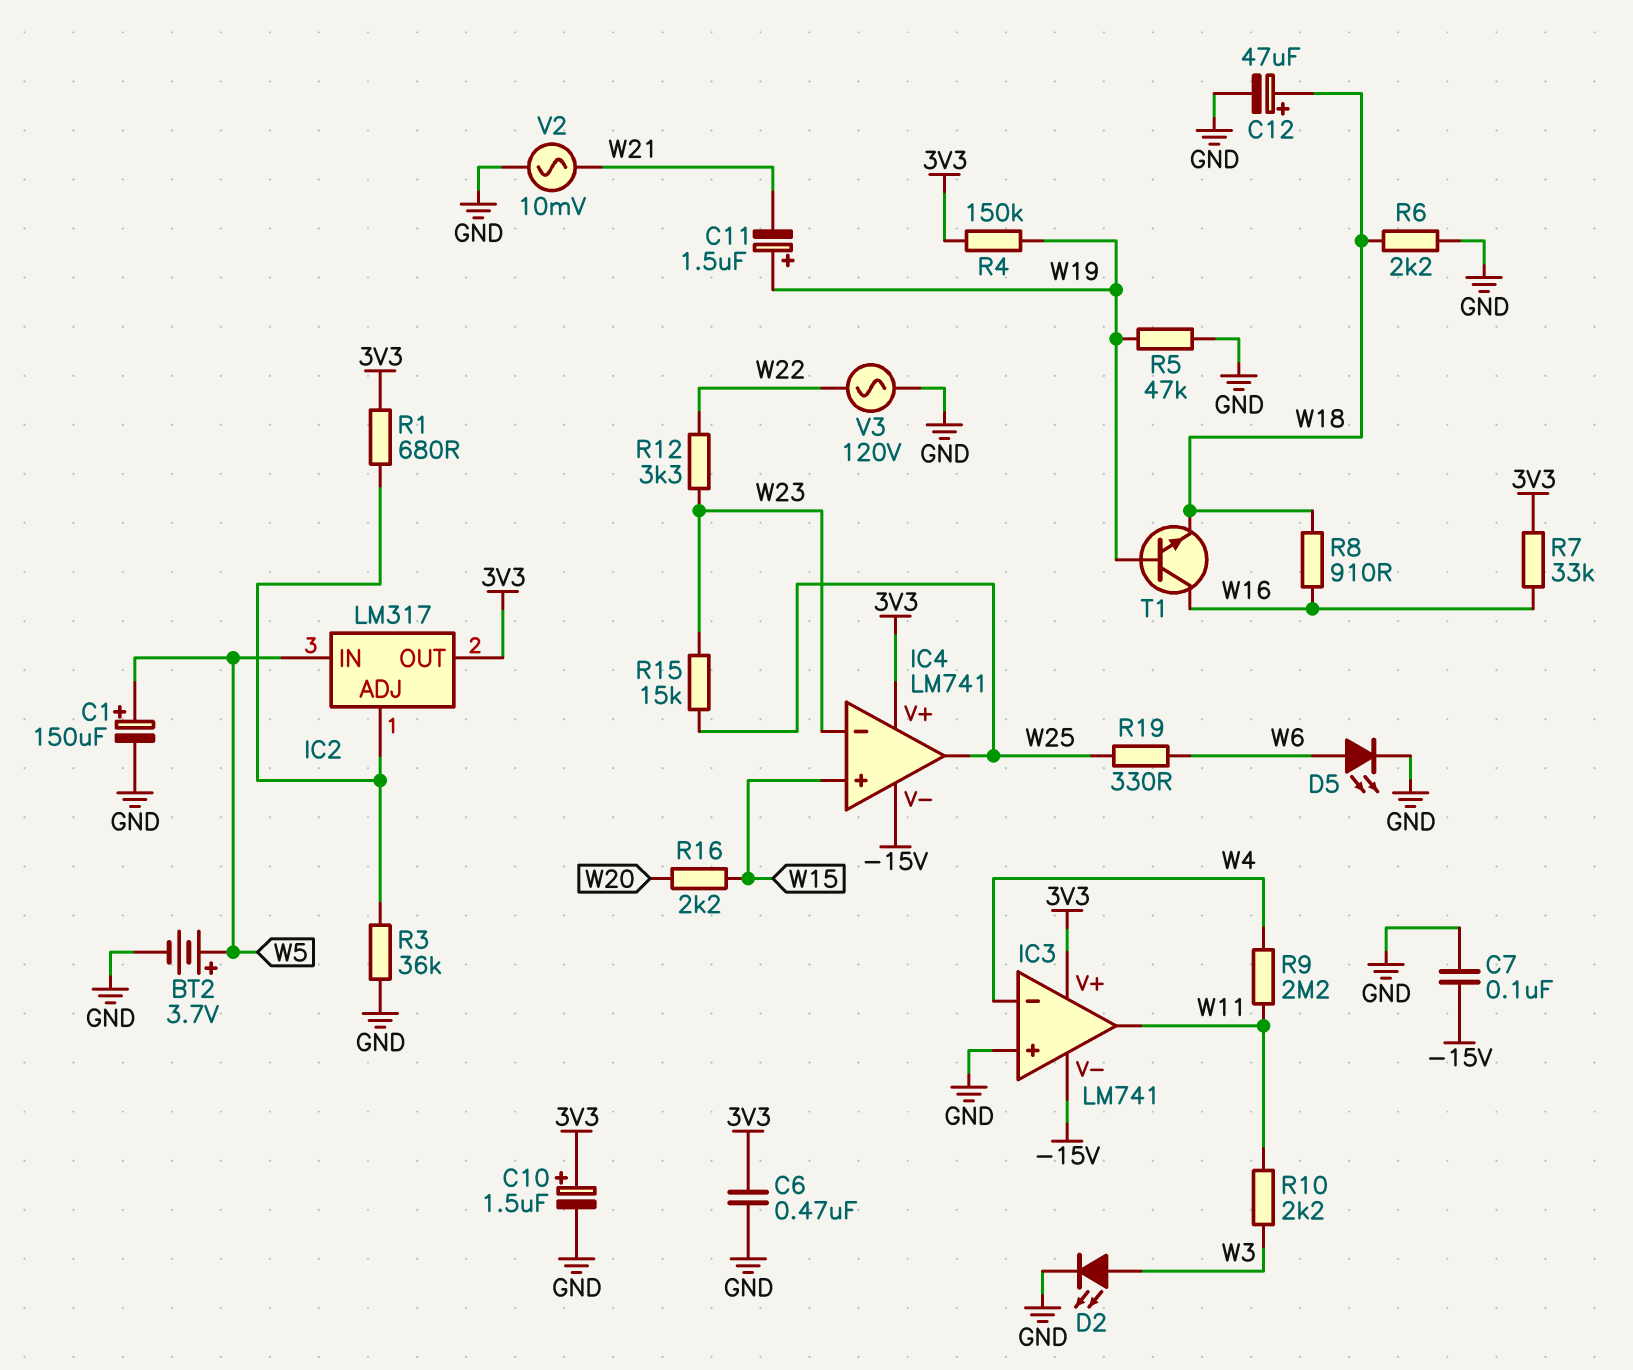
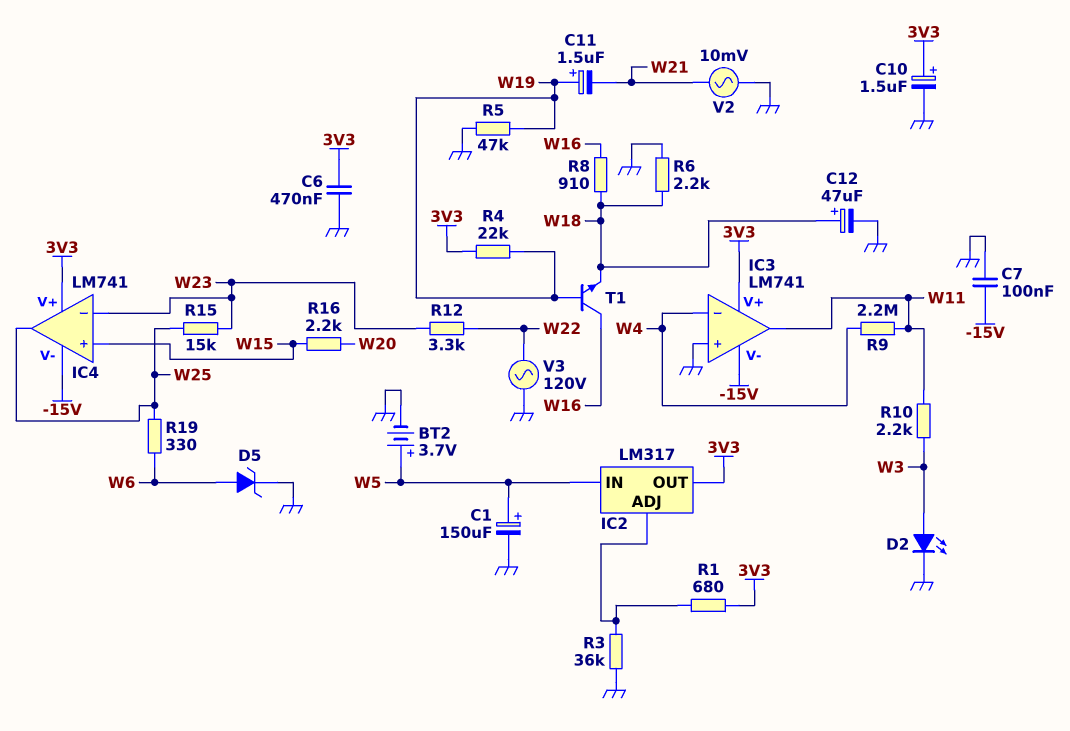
D5: LED (A W6, K GND) -> zener (A W6, K GND)
R4: 150k (3V3, W19) -> 22k (3V3, W19)
R7: 33k (3V3, W16) -> none

